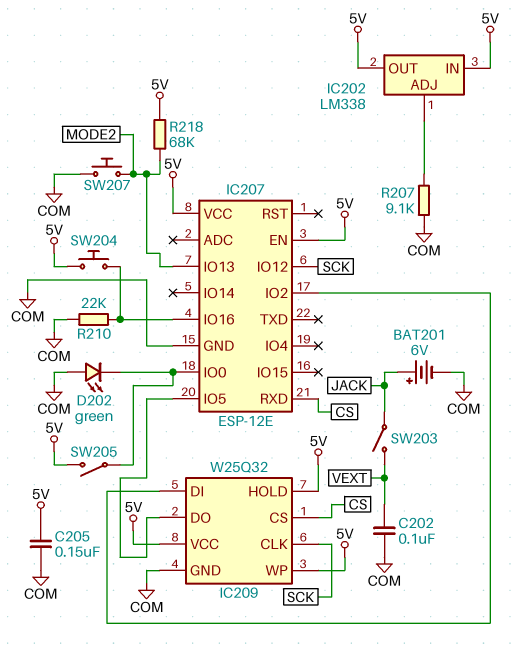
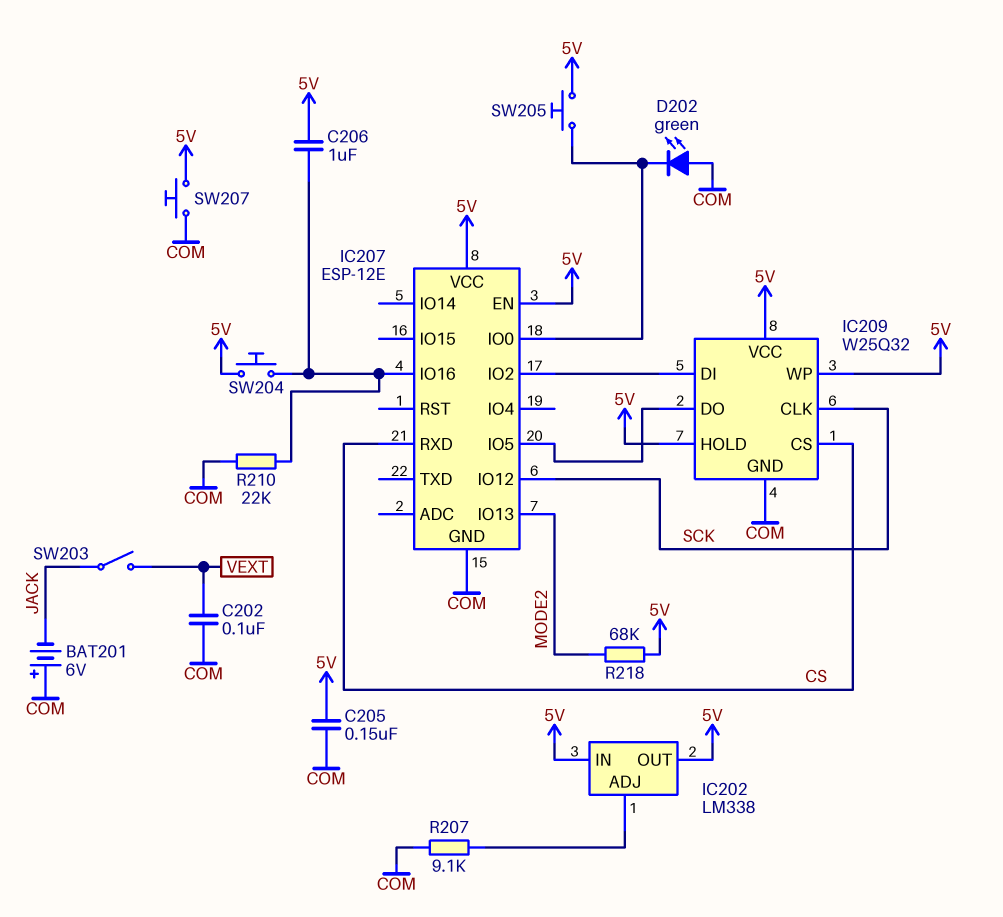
BAT201: 6V (plus JACK, minus COM) -> 6V (plus COM, minus JACK)
C206: none -> 1uF (5V, IC207/IO16)
SW205: switch (5V, IC207/IO0) -> button (5V, IC207/IO0)
SW207: button (COM, MODE2) -> button (5V, COM)

